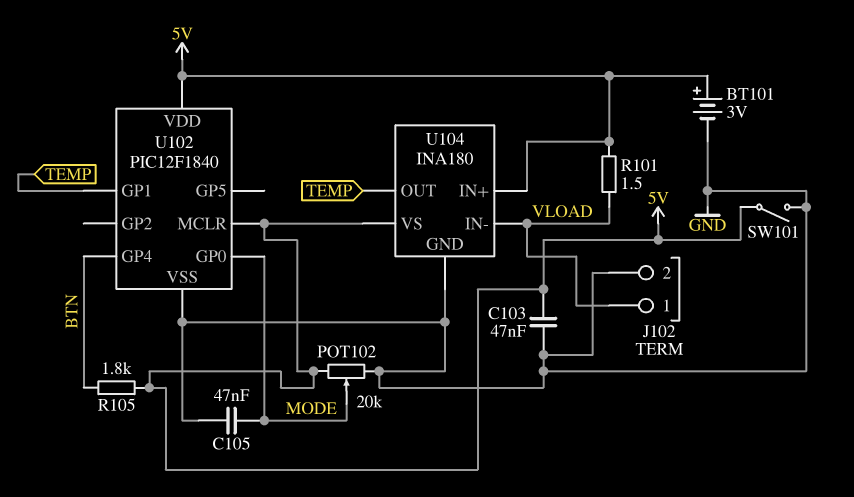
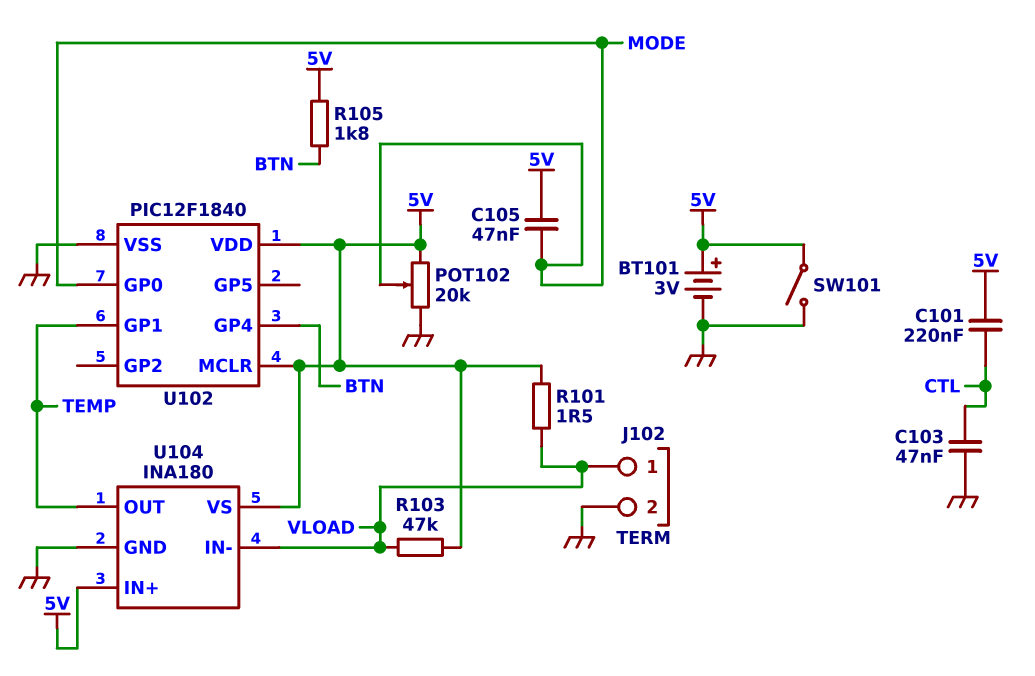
C101: none -> 220nF (5V, CTL)
C103: 47nF (5V, GND) -> 47nF (CTL, GND)
C105: 47nF (GND, MODE) -> 47nF (5V, MODE)
R103: none -> 47k (5V, VLOAD)

